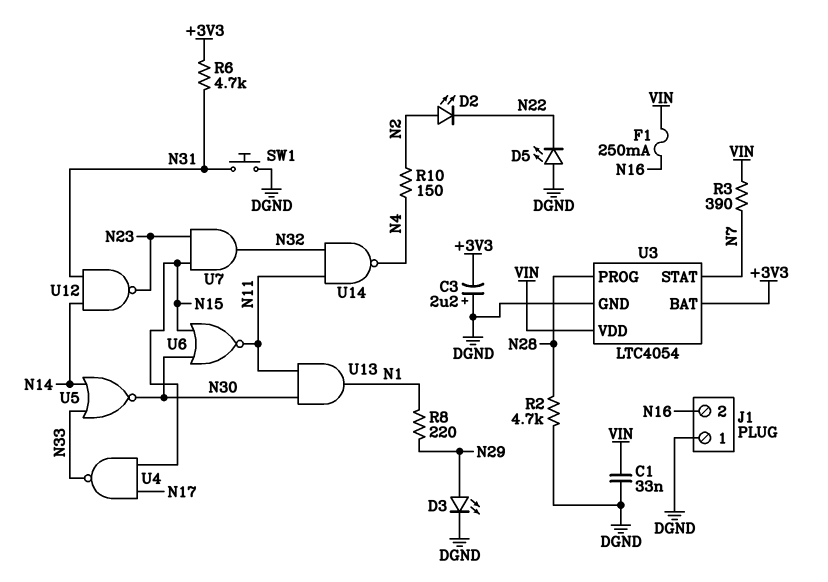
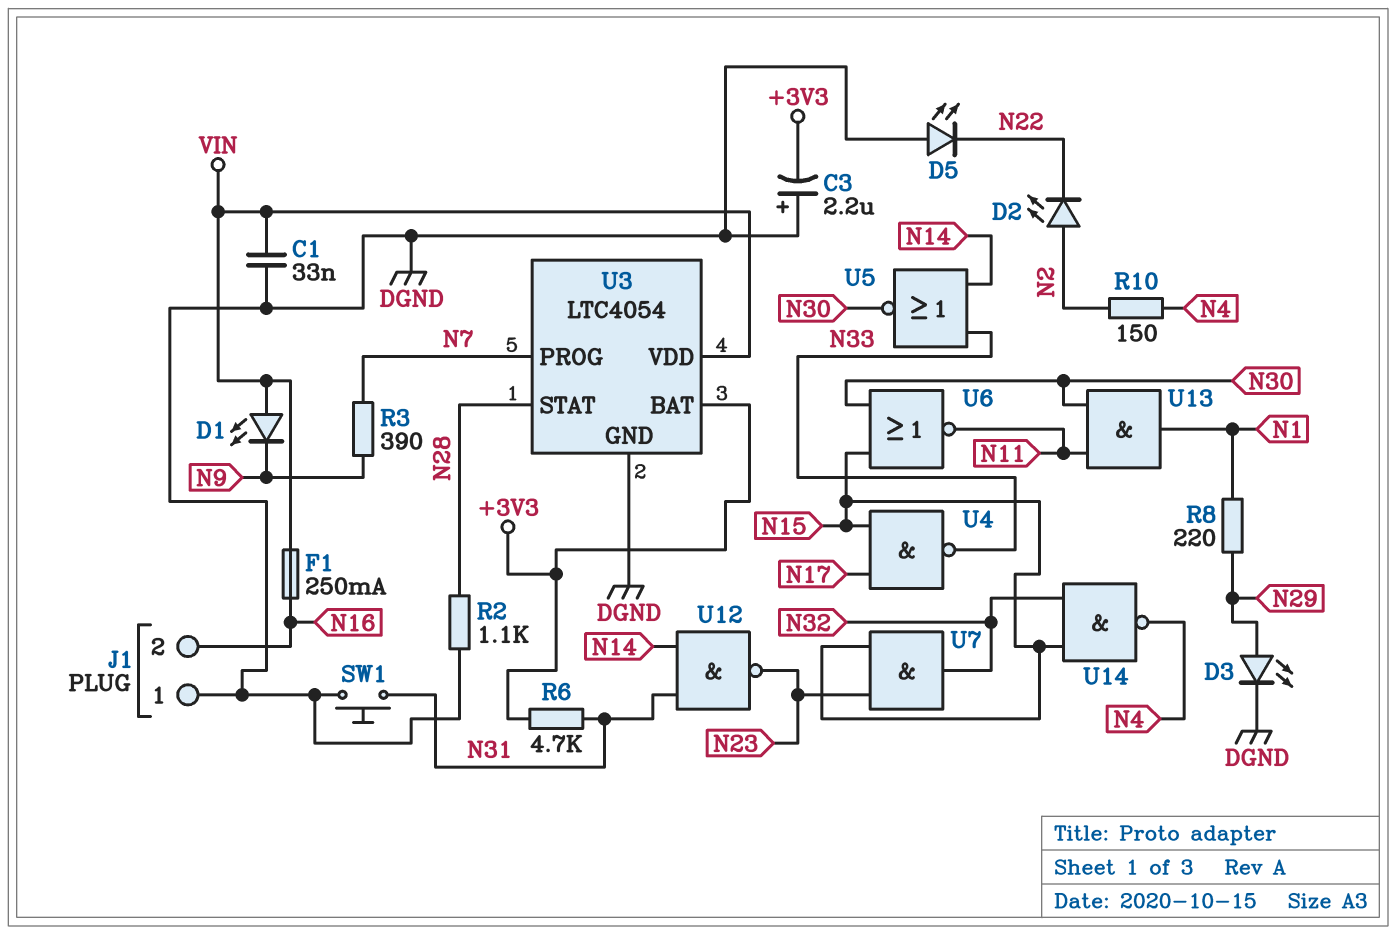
D1: none -> LED (A VIN, K N9)
R2: 4.7k (DGND, N28) -> 1.1k (DGND, N28)
R3: 390 (N7, VIN) -> 390 (N7, N9)
U3 pin PROG: N28 -> N7
U3 pin STAT: N7 -> N28
U14: NAND (in N11, in N32, out N4) -> NAND (in N15, in N32, out N4)

